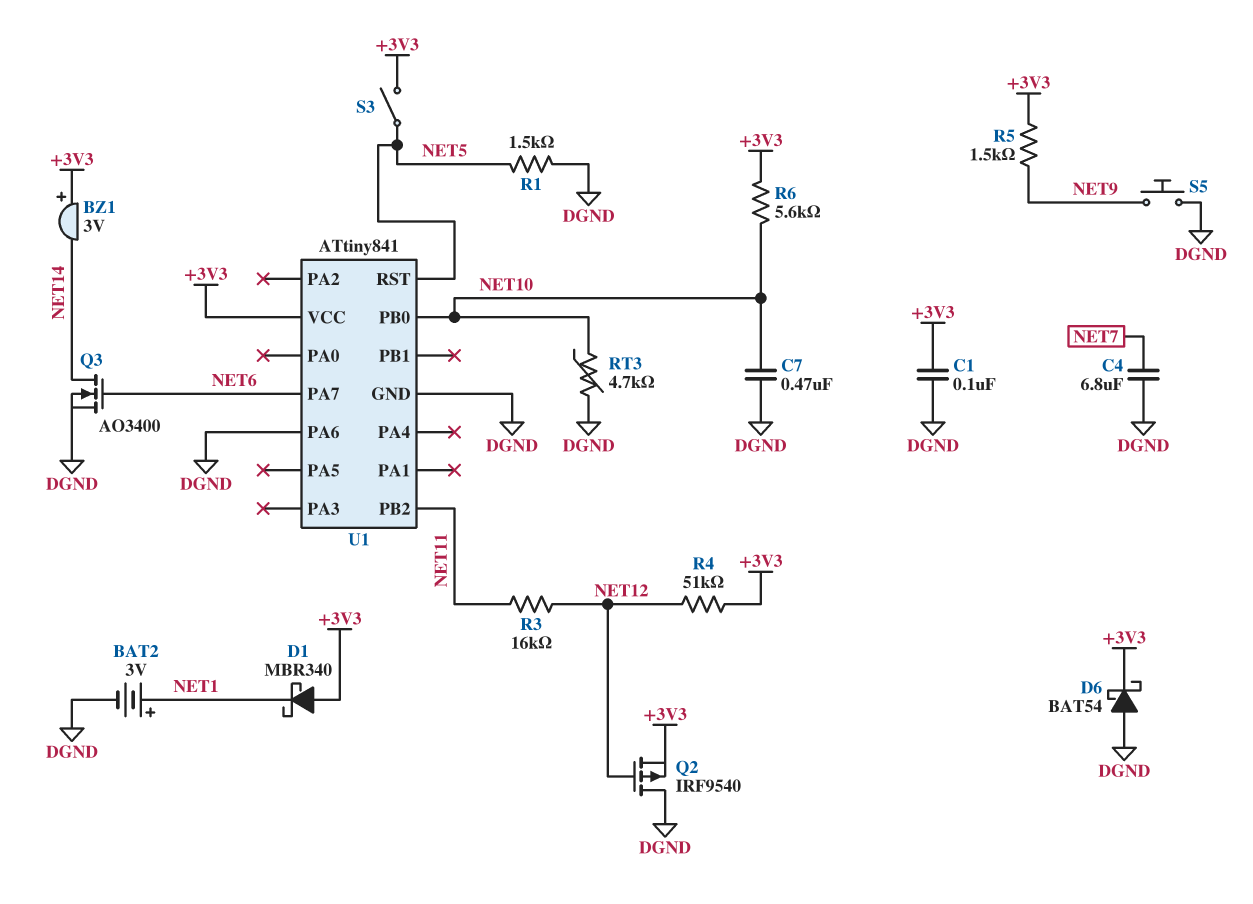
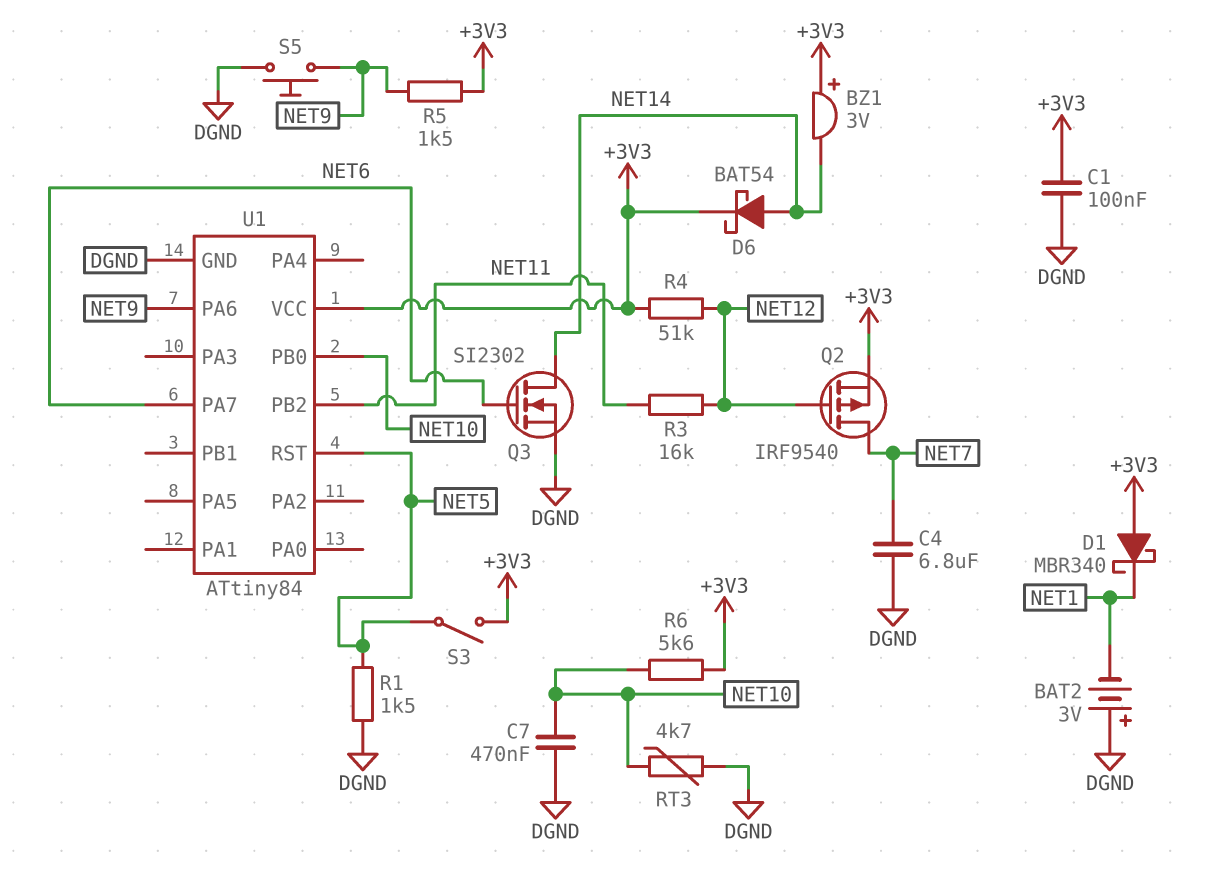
BAT2: 3V (plus NET1, minus DGND) -> 3V (plus DGND, minus NET1)
D6: schottky BAT54 (A DGND, K +3V3) -> schottky BAT54 (A NET14, K +3V3)
Q2: PMOS IRF9540 (G NET12, D DGND, S +3V3) -> PMOS IRF9540 (G NET12, D NET7, S +3V3)
Q3: NMOS AO3400 (G NET6, D NET14, S DGND) -> NMOS SI2302 (G NET6, D NET14, S DGND)
U1: ATtiny841 -> ATtiny84
U1 pin PA6: DGND -> NET9

